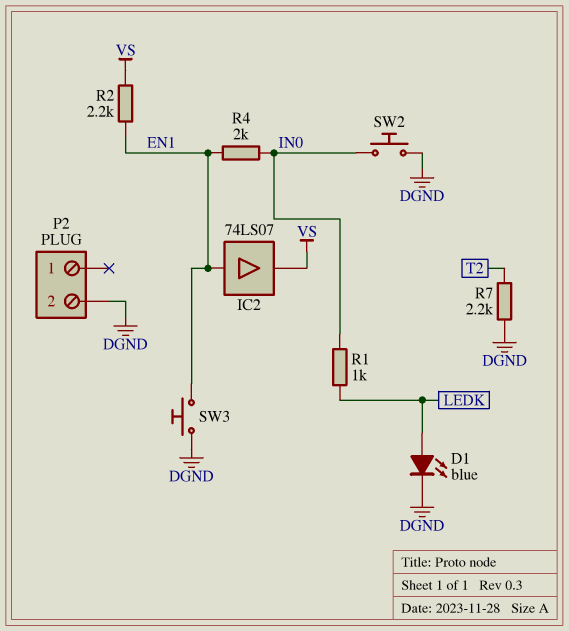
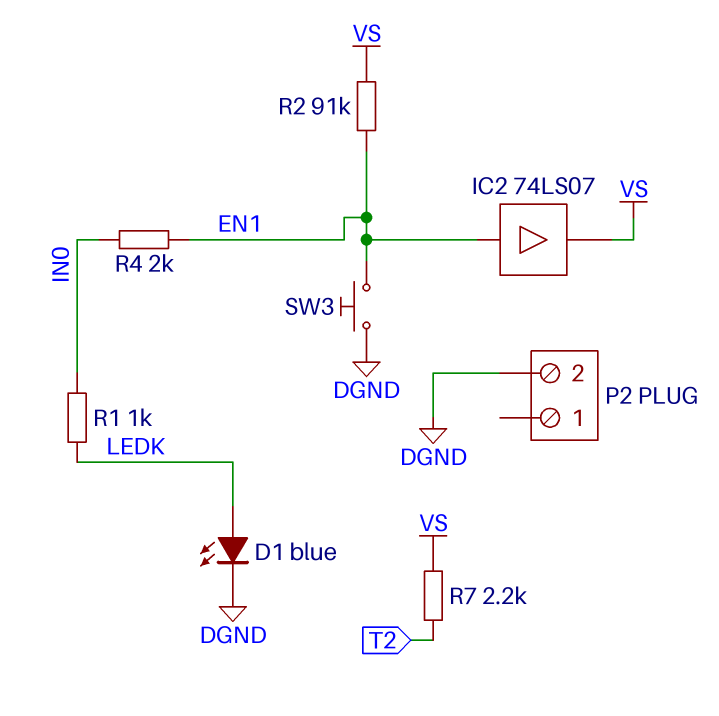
R2: 2.2k (EN1, VS) -> 91k (EN1, VS)
R7: 2.2k (DGND, T2) -> 2.2k (T2, VS)
SW2: button (DGND, IN0) -> none

